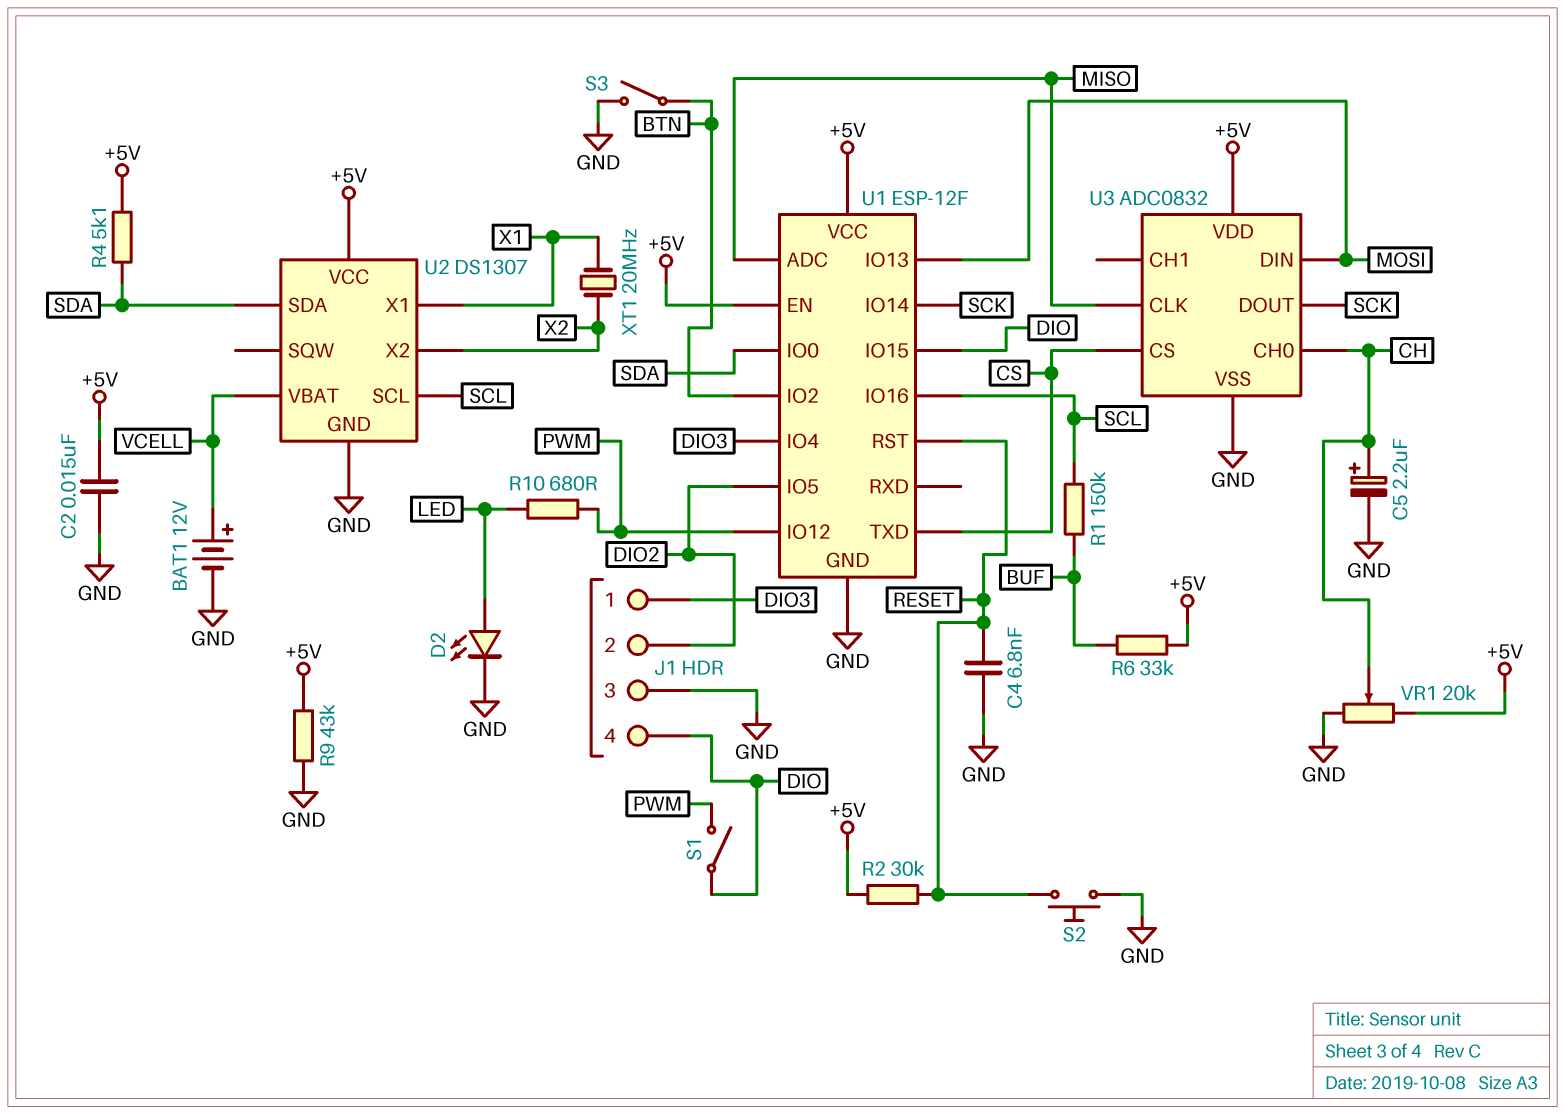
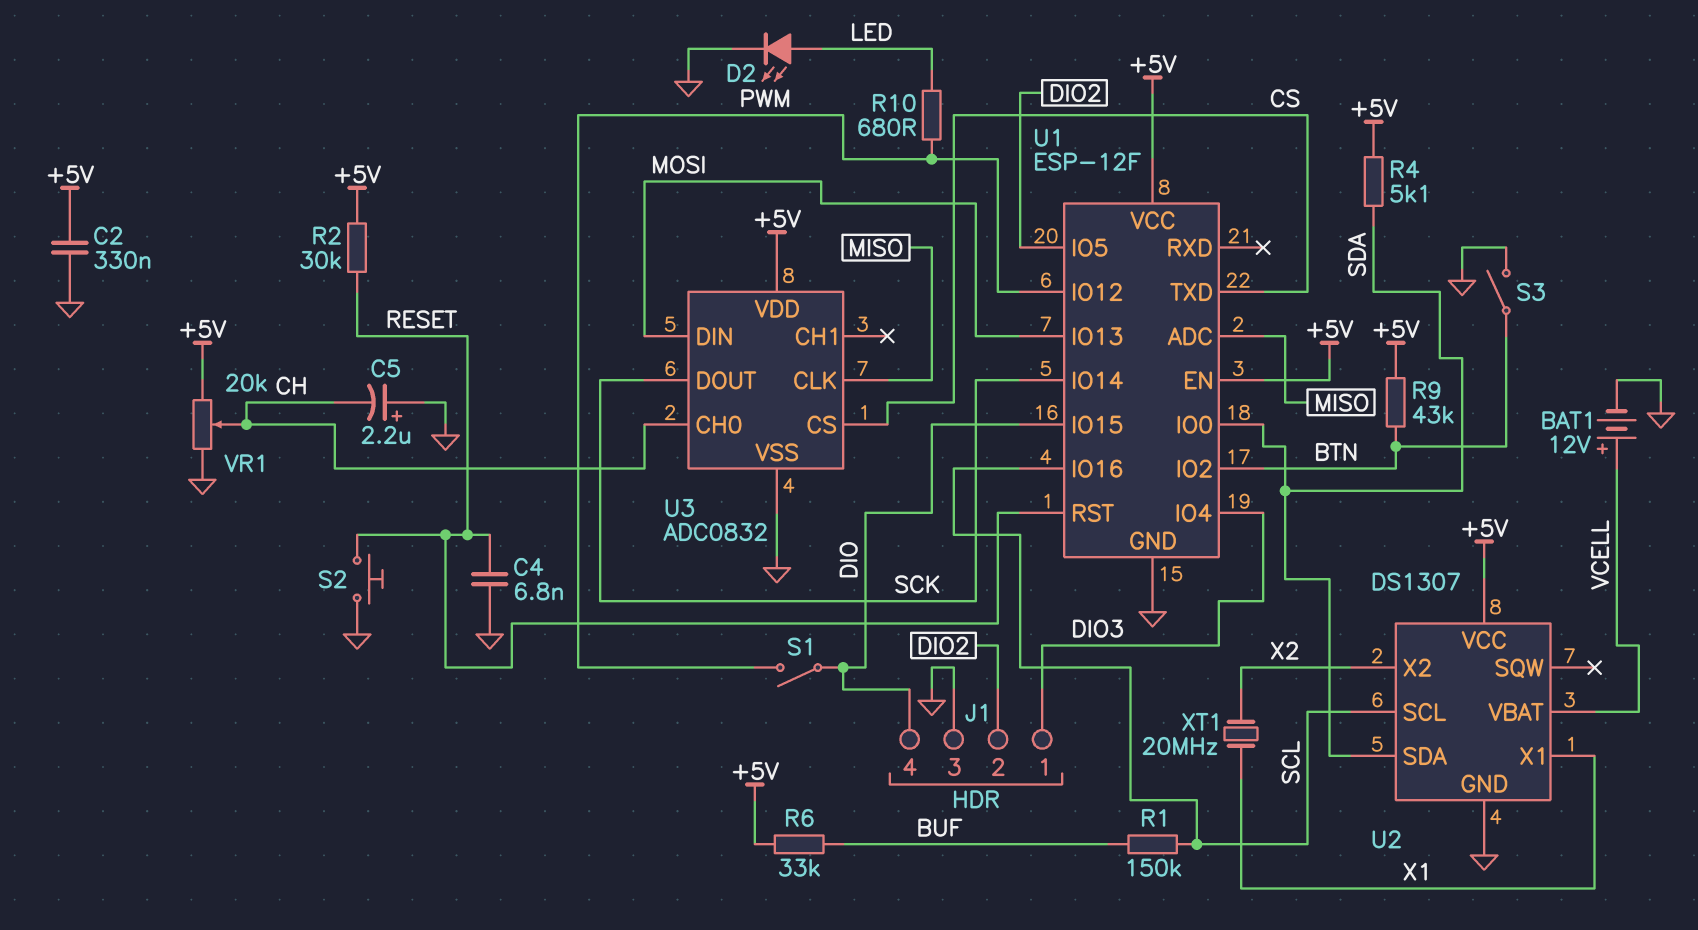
C2: 15nF (+5V, GND) -> 330nF (+5V, GND)
C5: 2.2uF (plus CH, minus GND) -> 2.2uF (plus GND, minus CH)
R9: 43k (+5V, GND) -> 43k (+5V, BTN)

